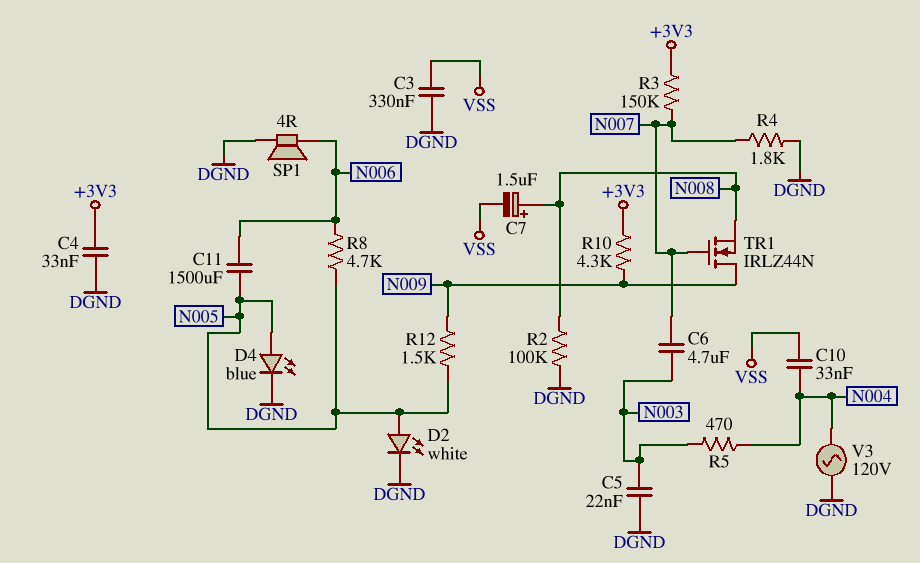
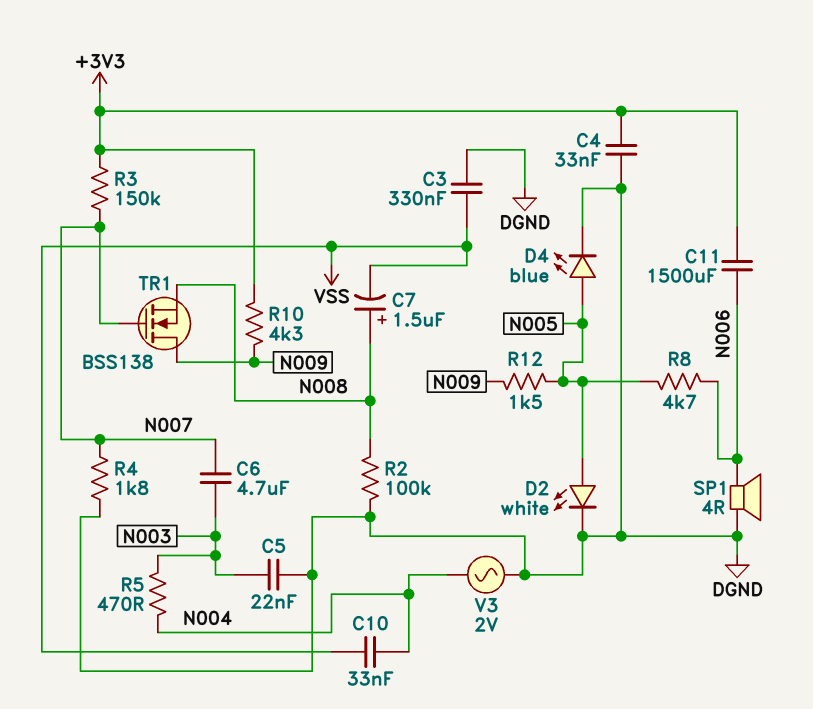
C11: 1500uF (N005, N006) -> 1500uF (+3V3, N006)
TR1: NMOS IRLZ44N (G N007, D N009, S N008) -> NMOS BSS138 (G N007, D N009, S N008)
V3: AC 120V (DGND, N004) -> AC 2V (DGND, N004)

